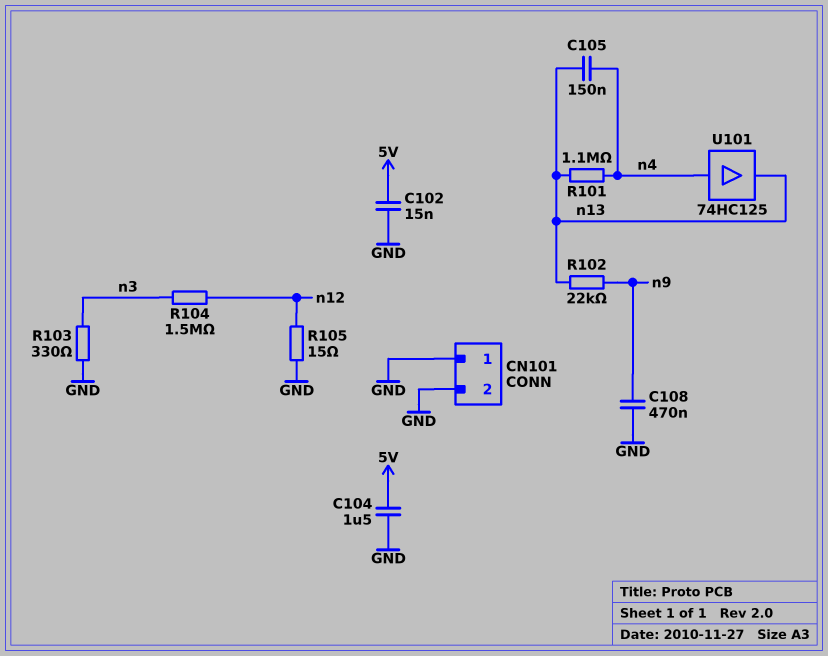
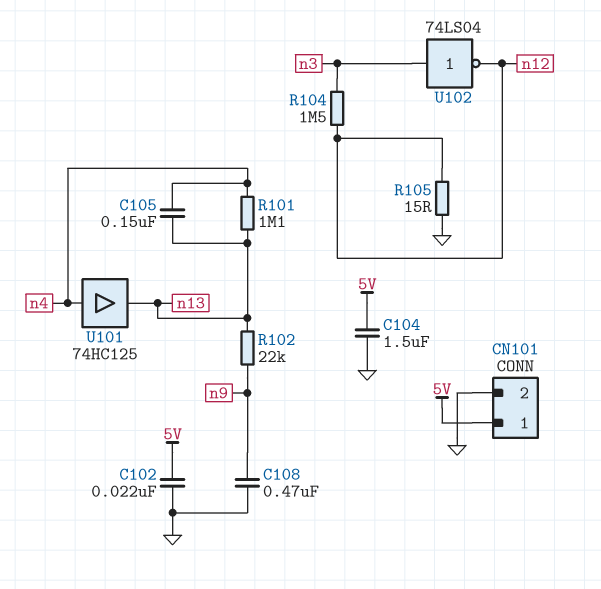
C102: 15nF (5V, GND) -> 22nF (5V, GND)
CN101 pin 1: GND -> 5V
R103: 330 (GND, n3) -> none
U102: none -> NOT 74LS04 (in n3, out n12)

